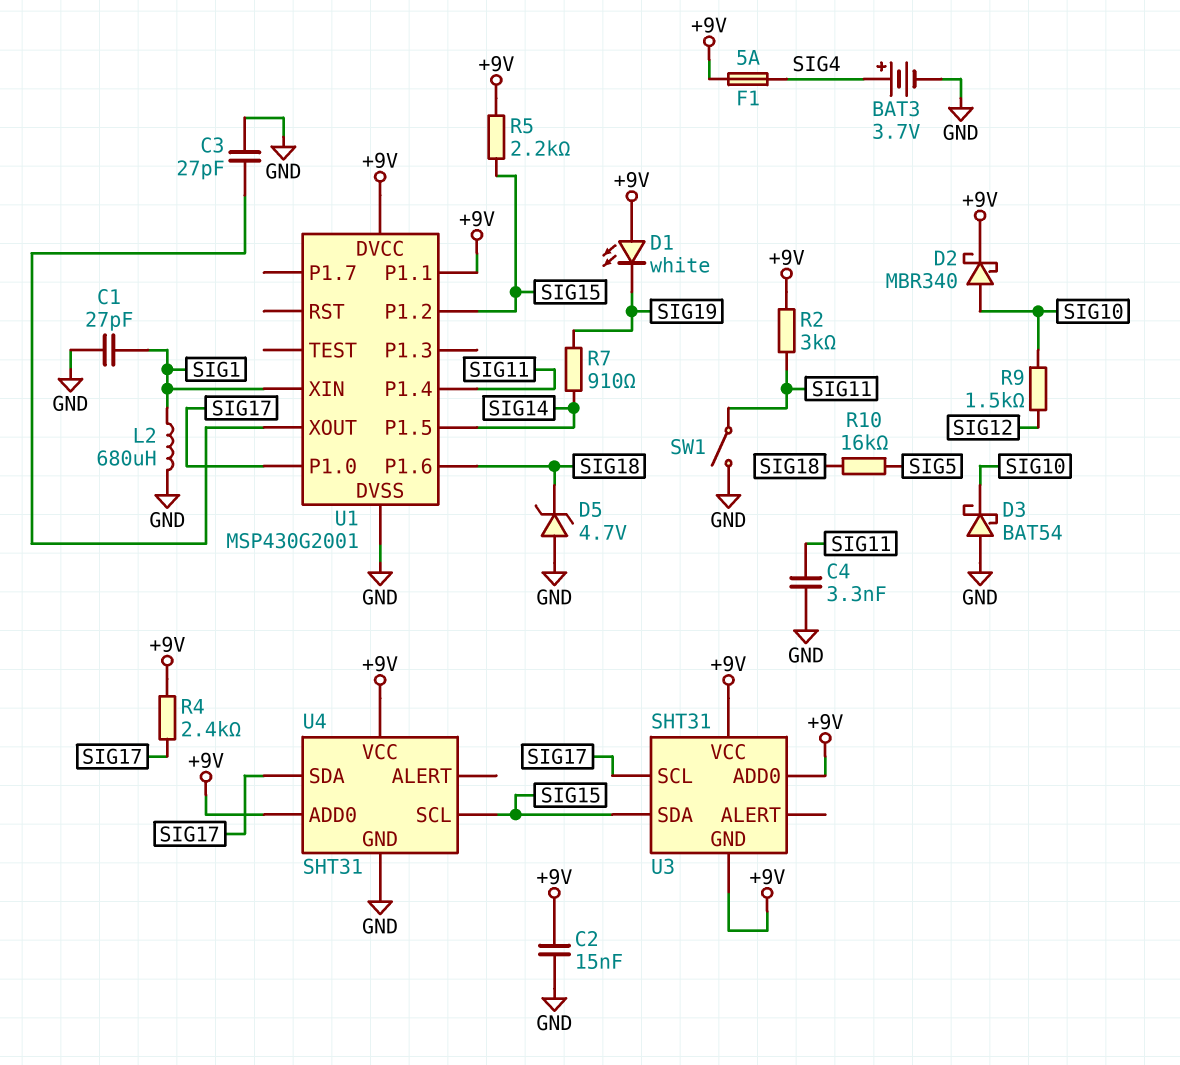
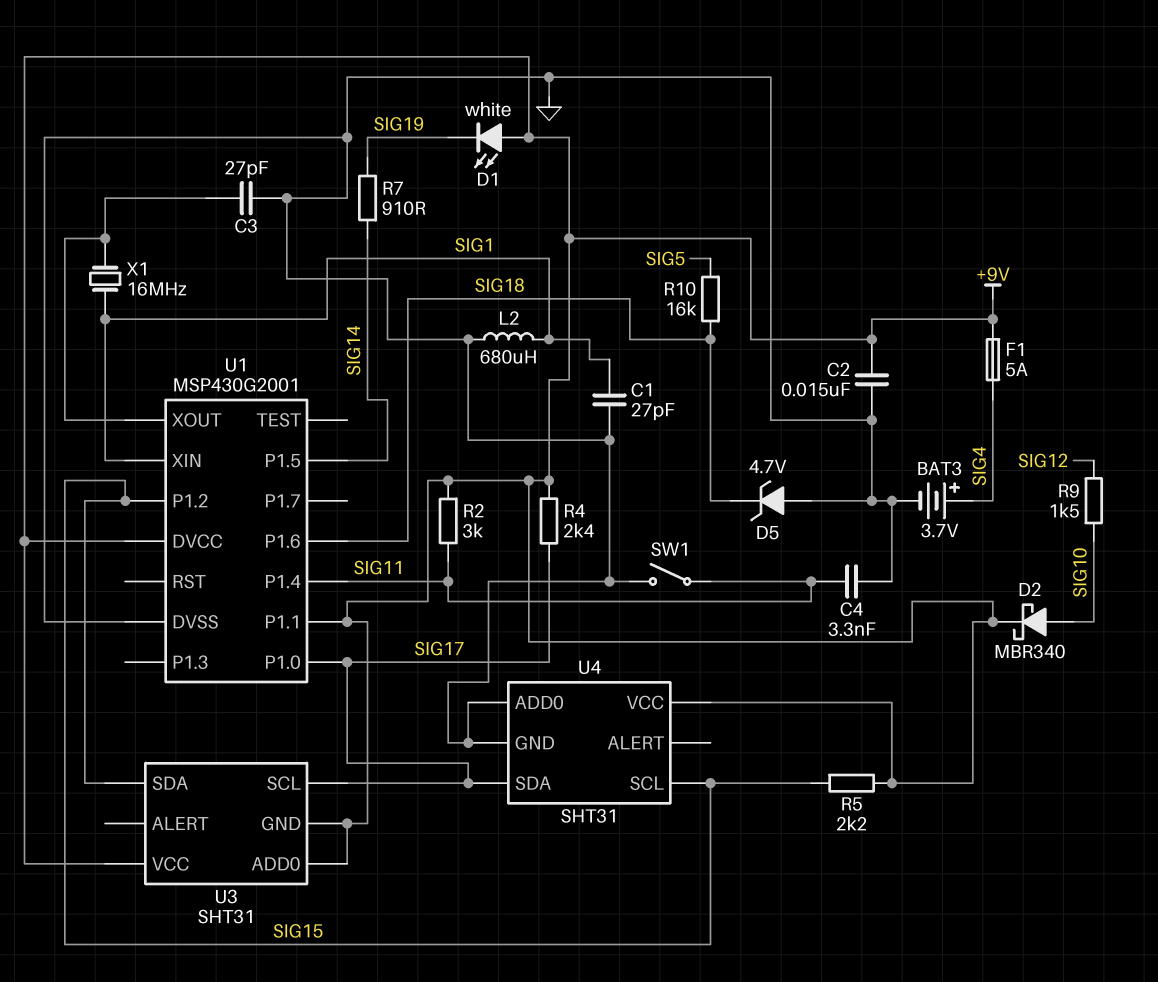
D3: schottky BAT54 (A GND, K SIG10) -> none
U4 pin ADD0: +9V -> GND
X1: none -> 16MHz (SIG1, U1/XOUT)

